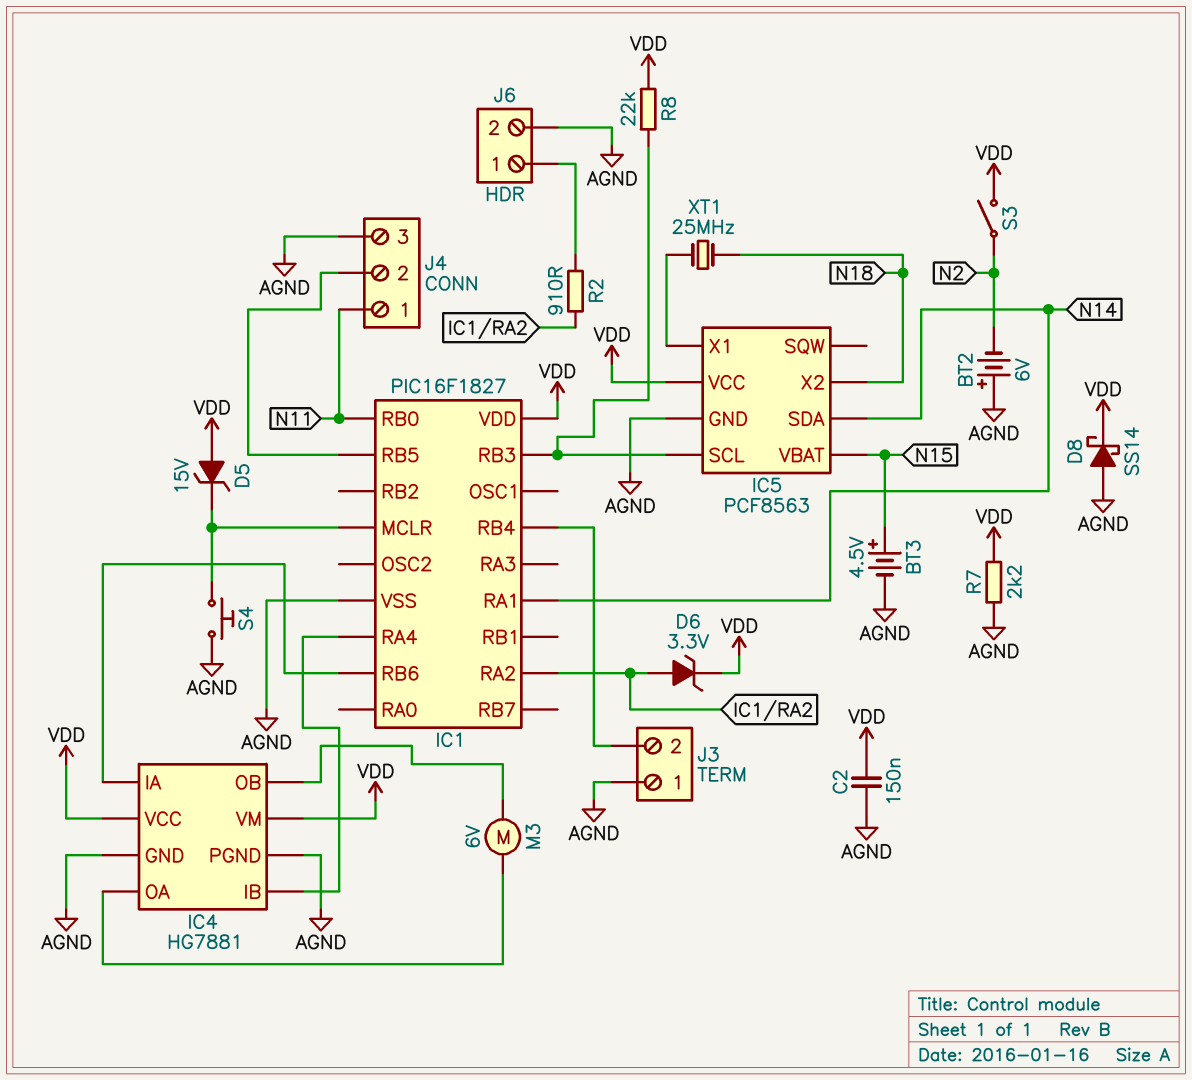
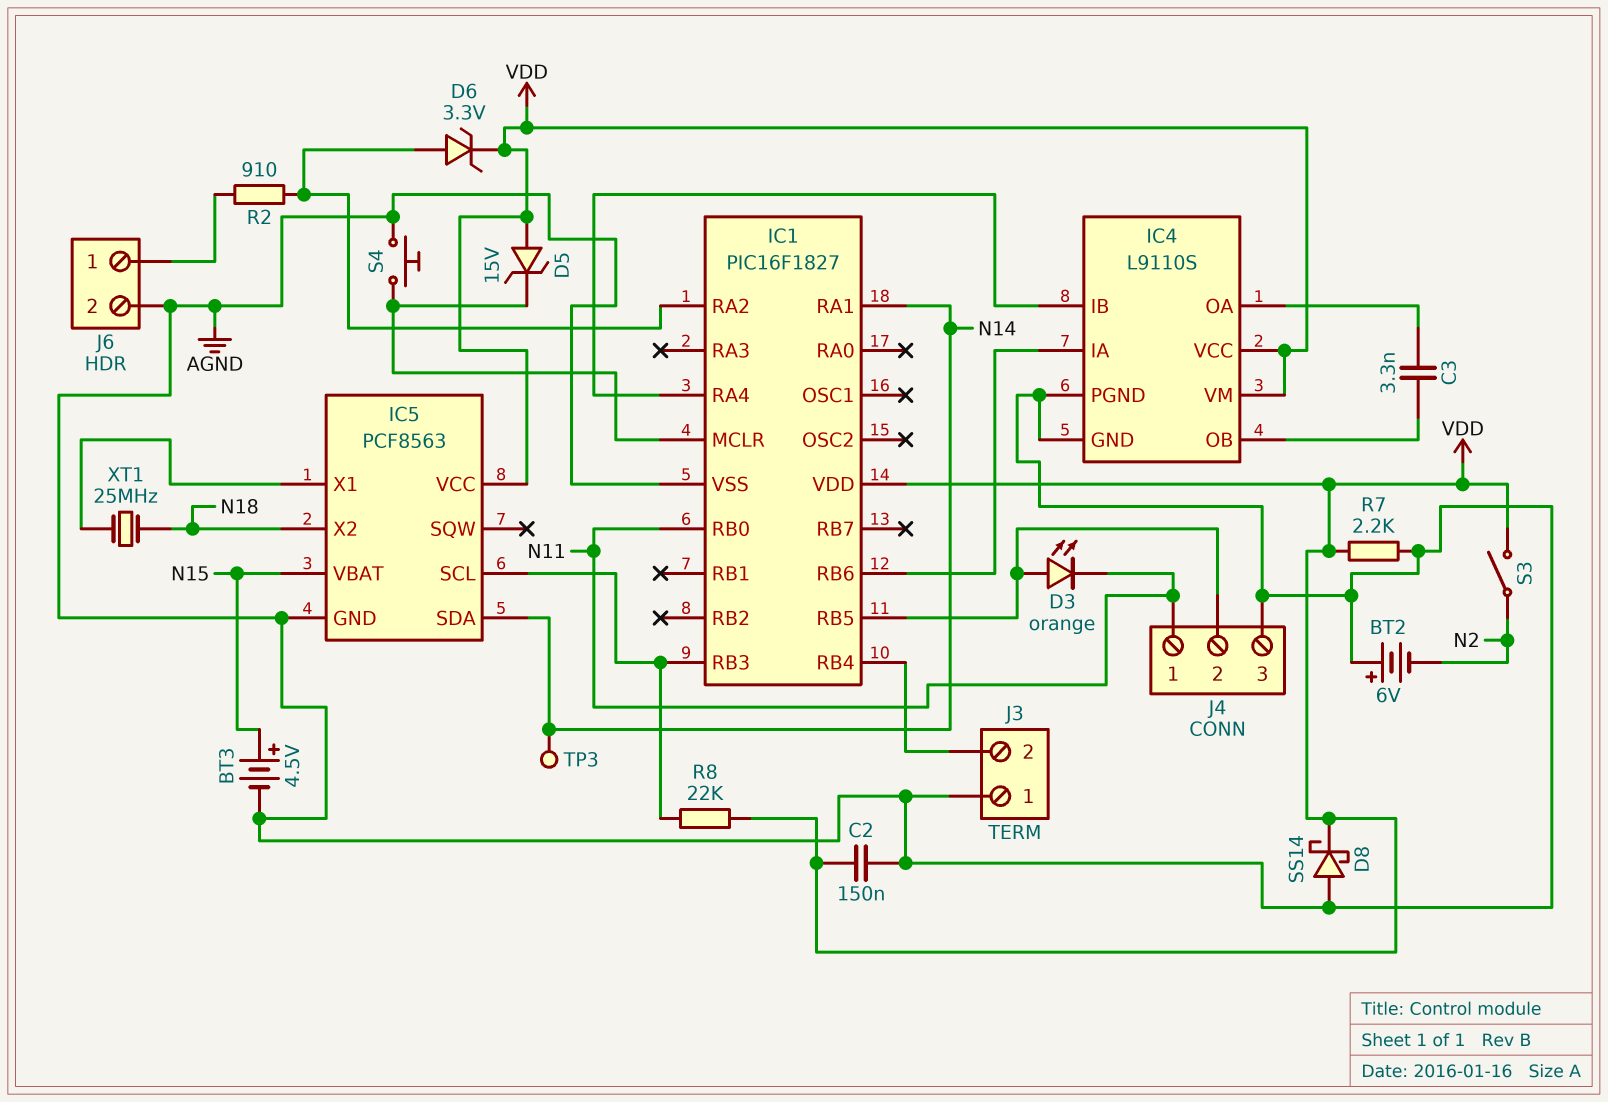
C3: none -> 3.3nF (IC4/OA, IC4/OB)
D3: none -> LED orange (A IC1/RB5, K N11)
IC4: HG7881 -> L9110S
M3: motor 6V (IC4/OA, IC4/OB) -> none
TP3: none -> test point (N14)

